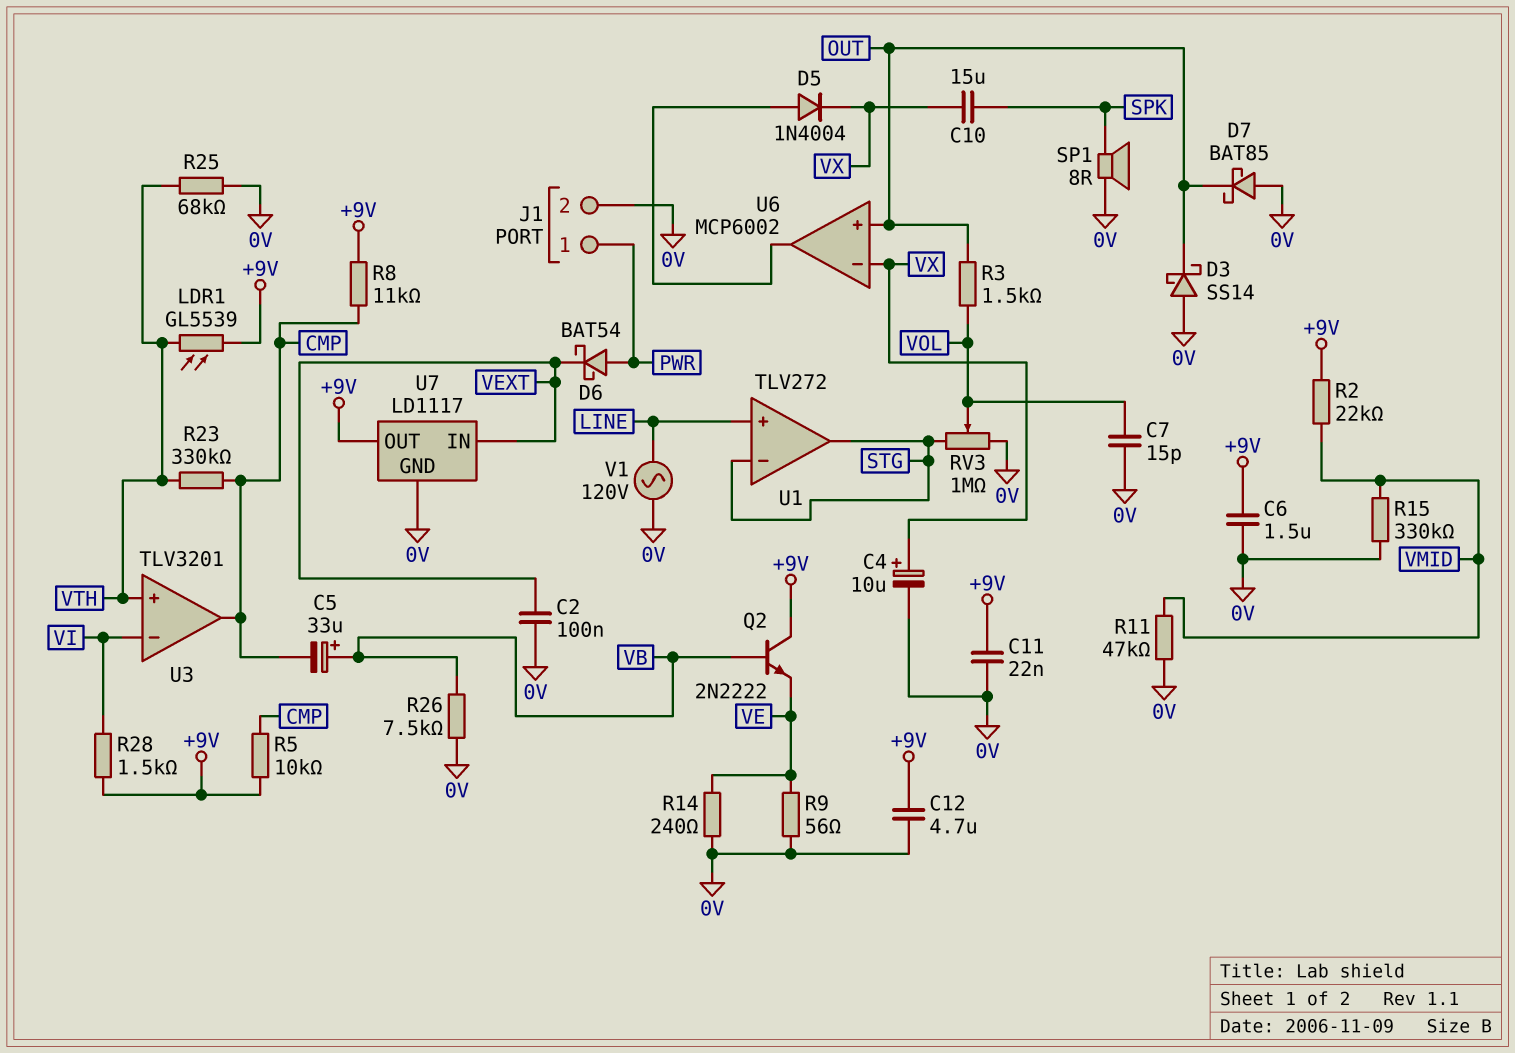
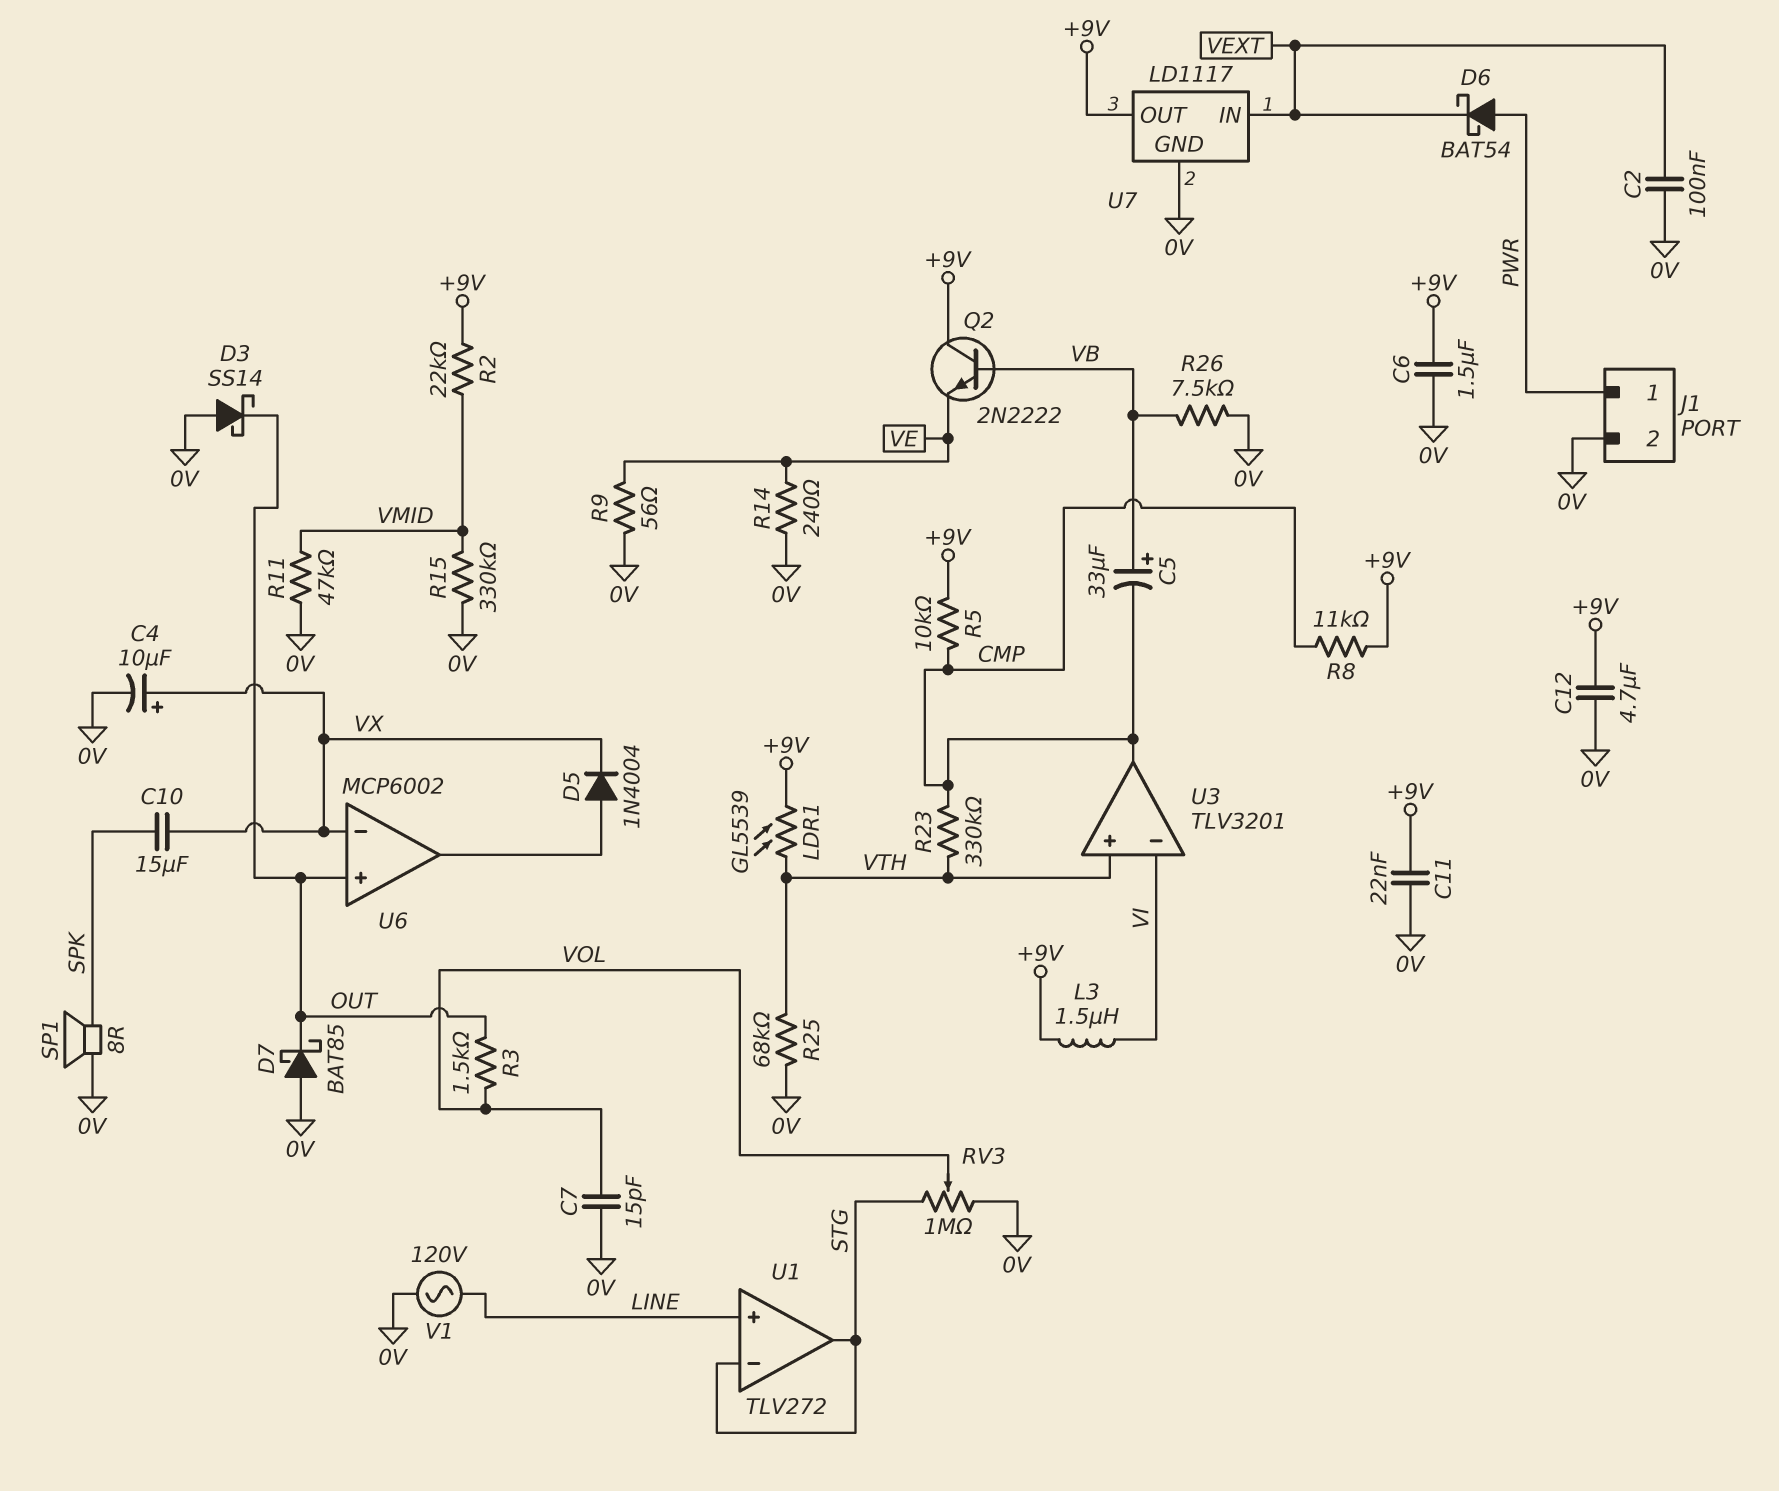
L3: none -> 1.5uH (+9V, VI)
R28: 1.5k (+9V, VI) -> none

